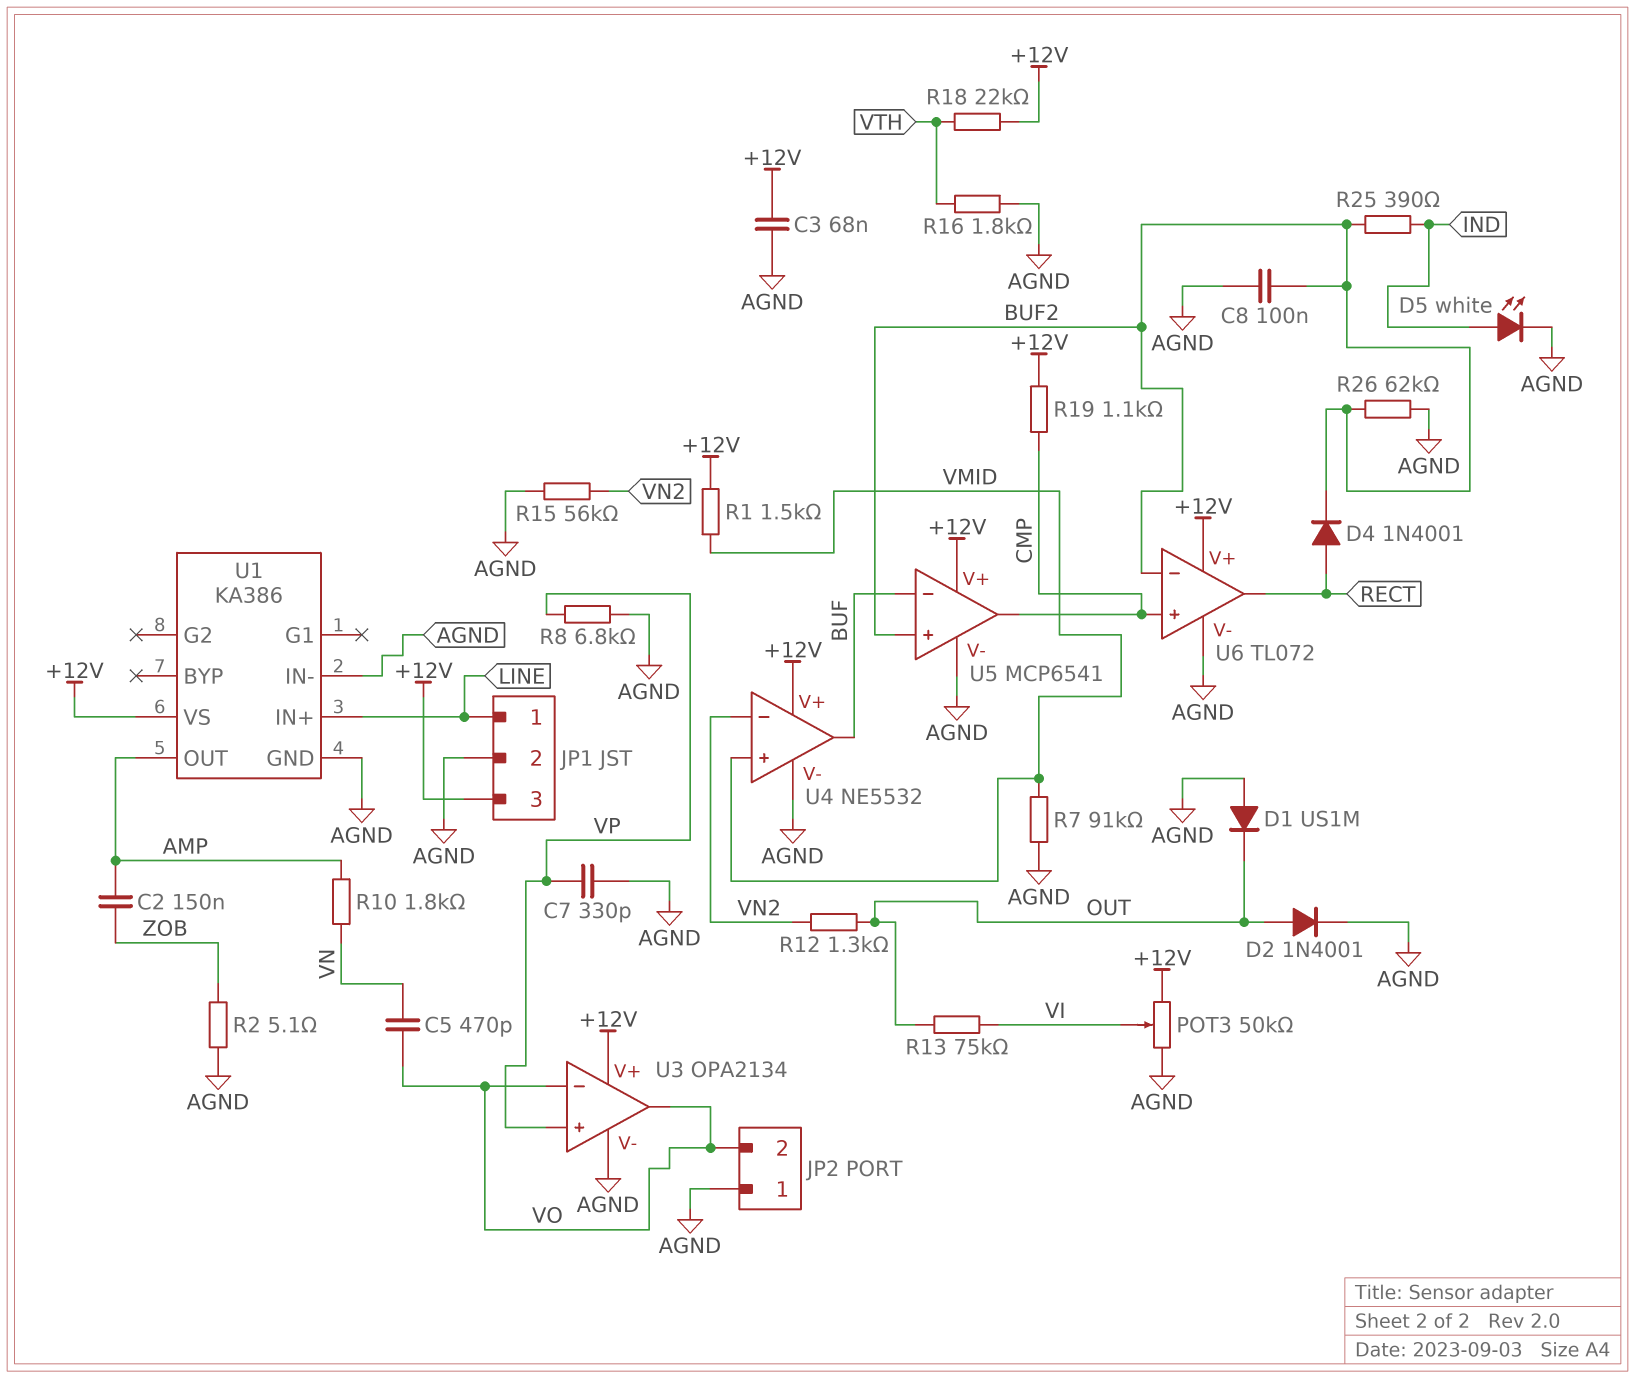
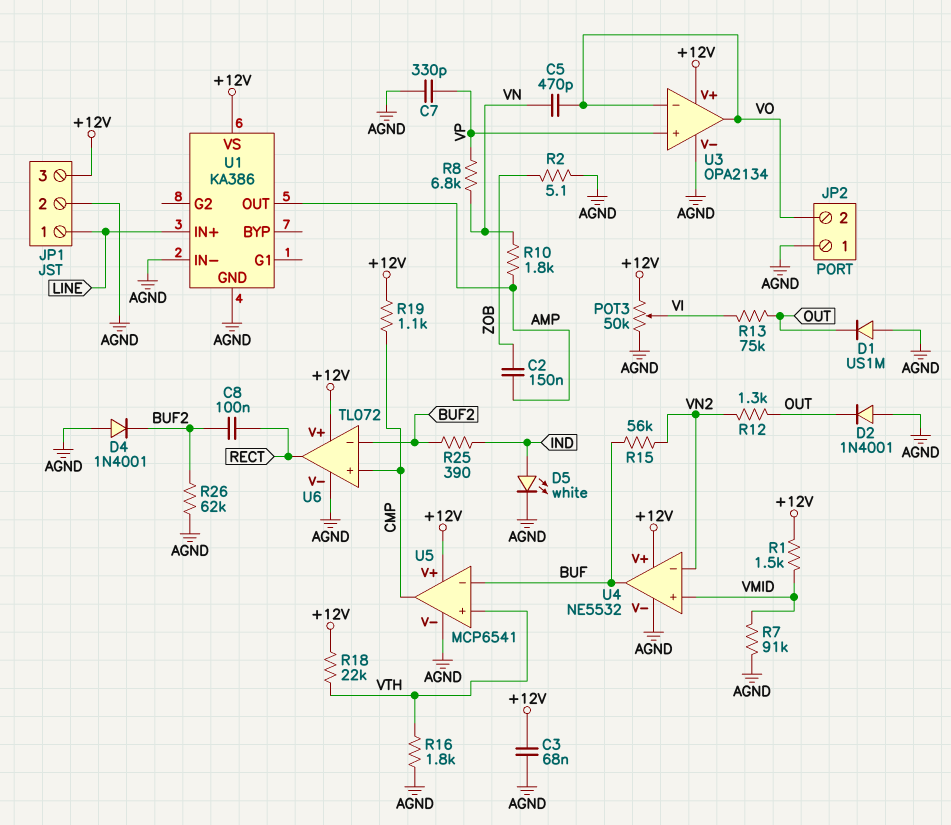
C8: 100nF (AGND, BUF2) -> 100nF (BUF2, RECT)
D2: diode 1N4001 (A OUT, K AGND) -> diode 1N4001 (A AGND, K OUT)
D4: diode 1N4001 (A RECT, K BUF2) -> diode 1N4001 (A AGND, K BUF2)
R8: 6.8k (AGND, VP) -> 6.8k (VN, VP)
R15: 56k (AGND, VN2) -> 56k (BUF, VN2)
U5 pin in+: BUF2 -> VTH

